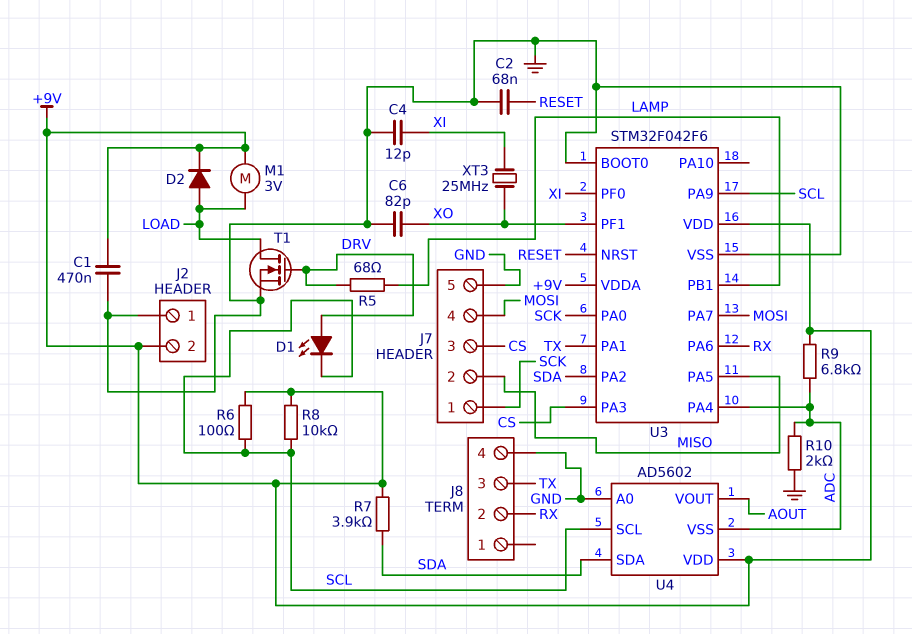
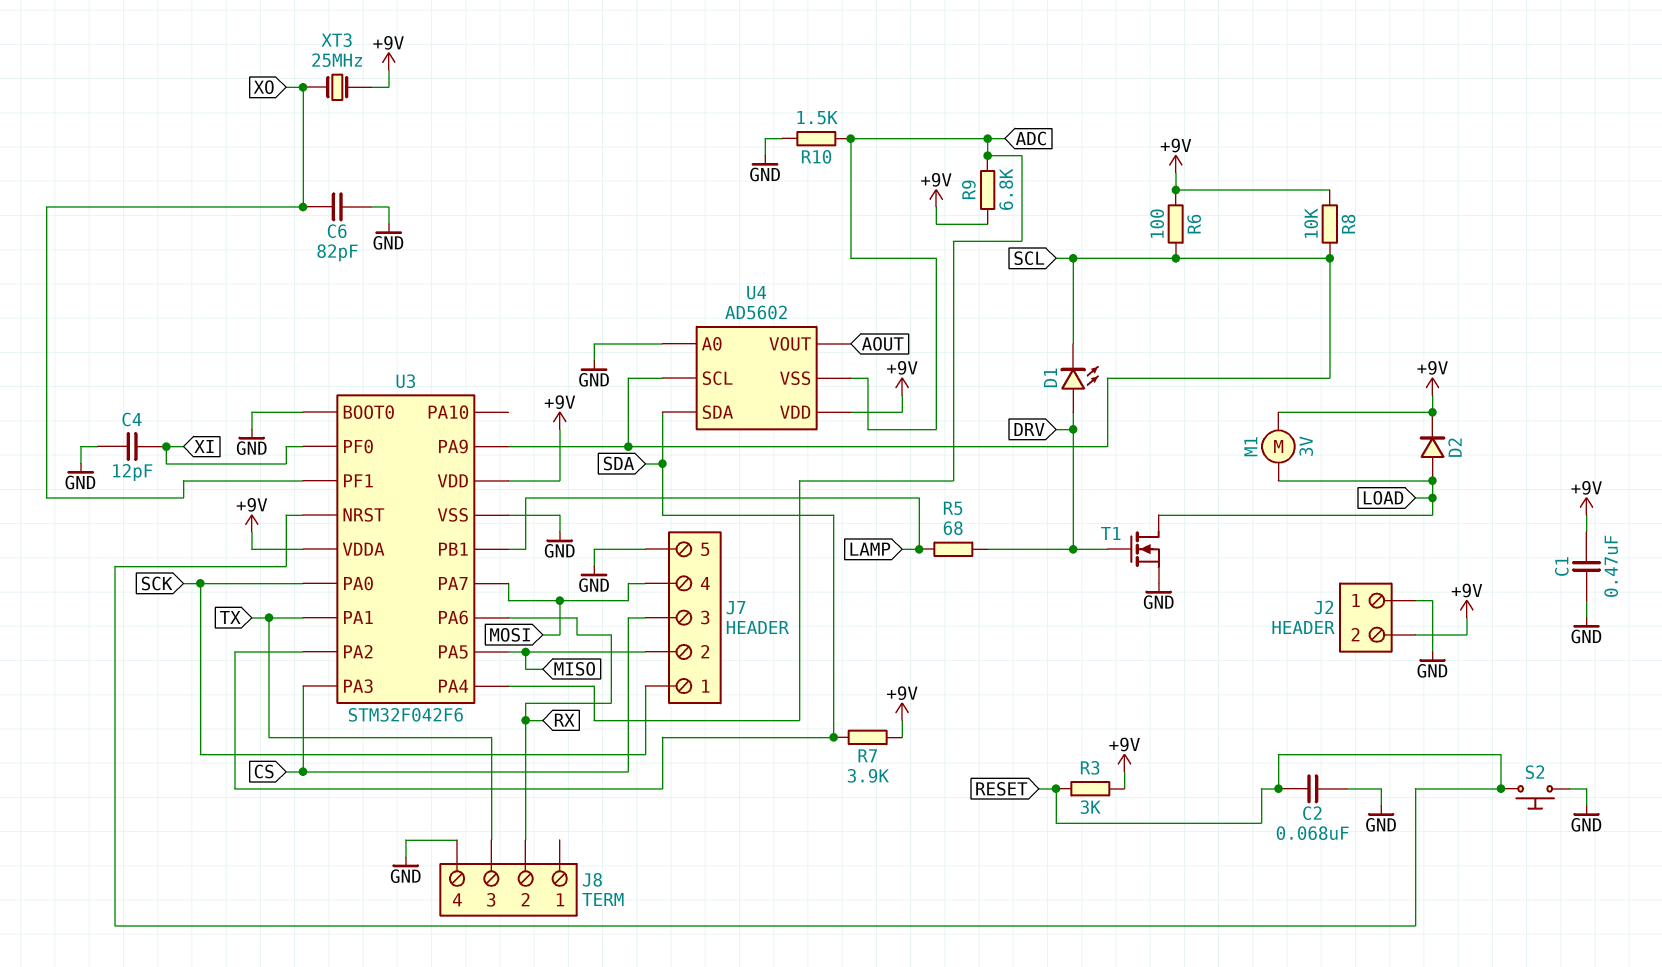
R3: none -> 3k (+9V, RESET)
R10: 2k (ADC, GND) -> 1.5k (ADC, GND)
S2: none -> button (GND, RESET)
XT3: 25MHz (XI, XO) -> 25MHz (+9V, XO)

